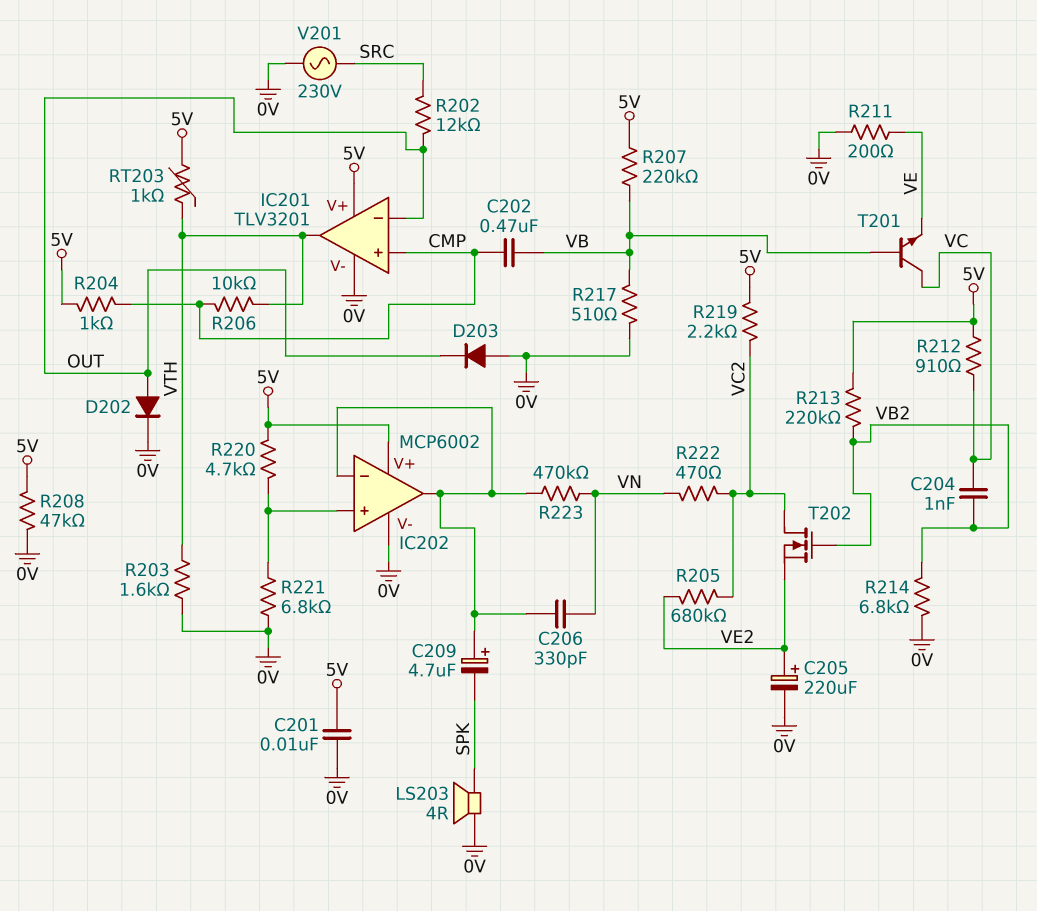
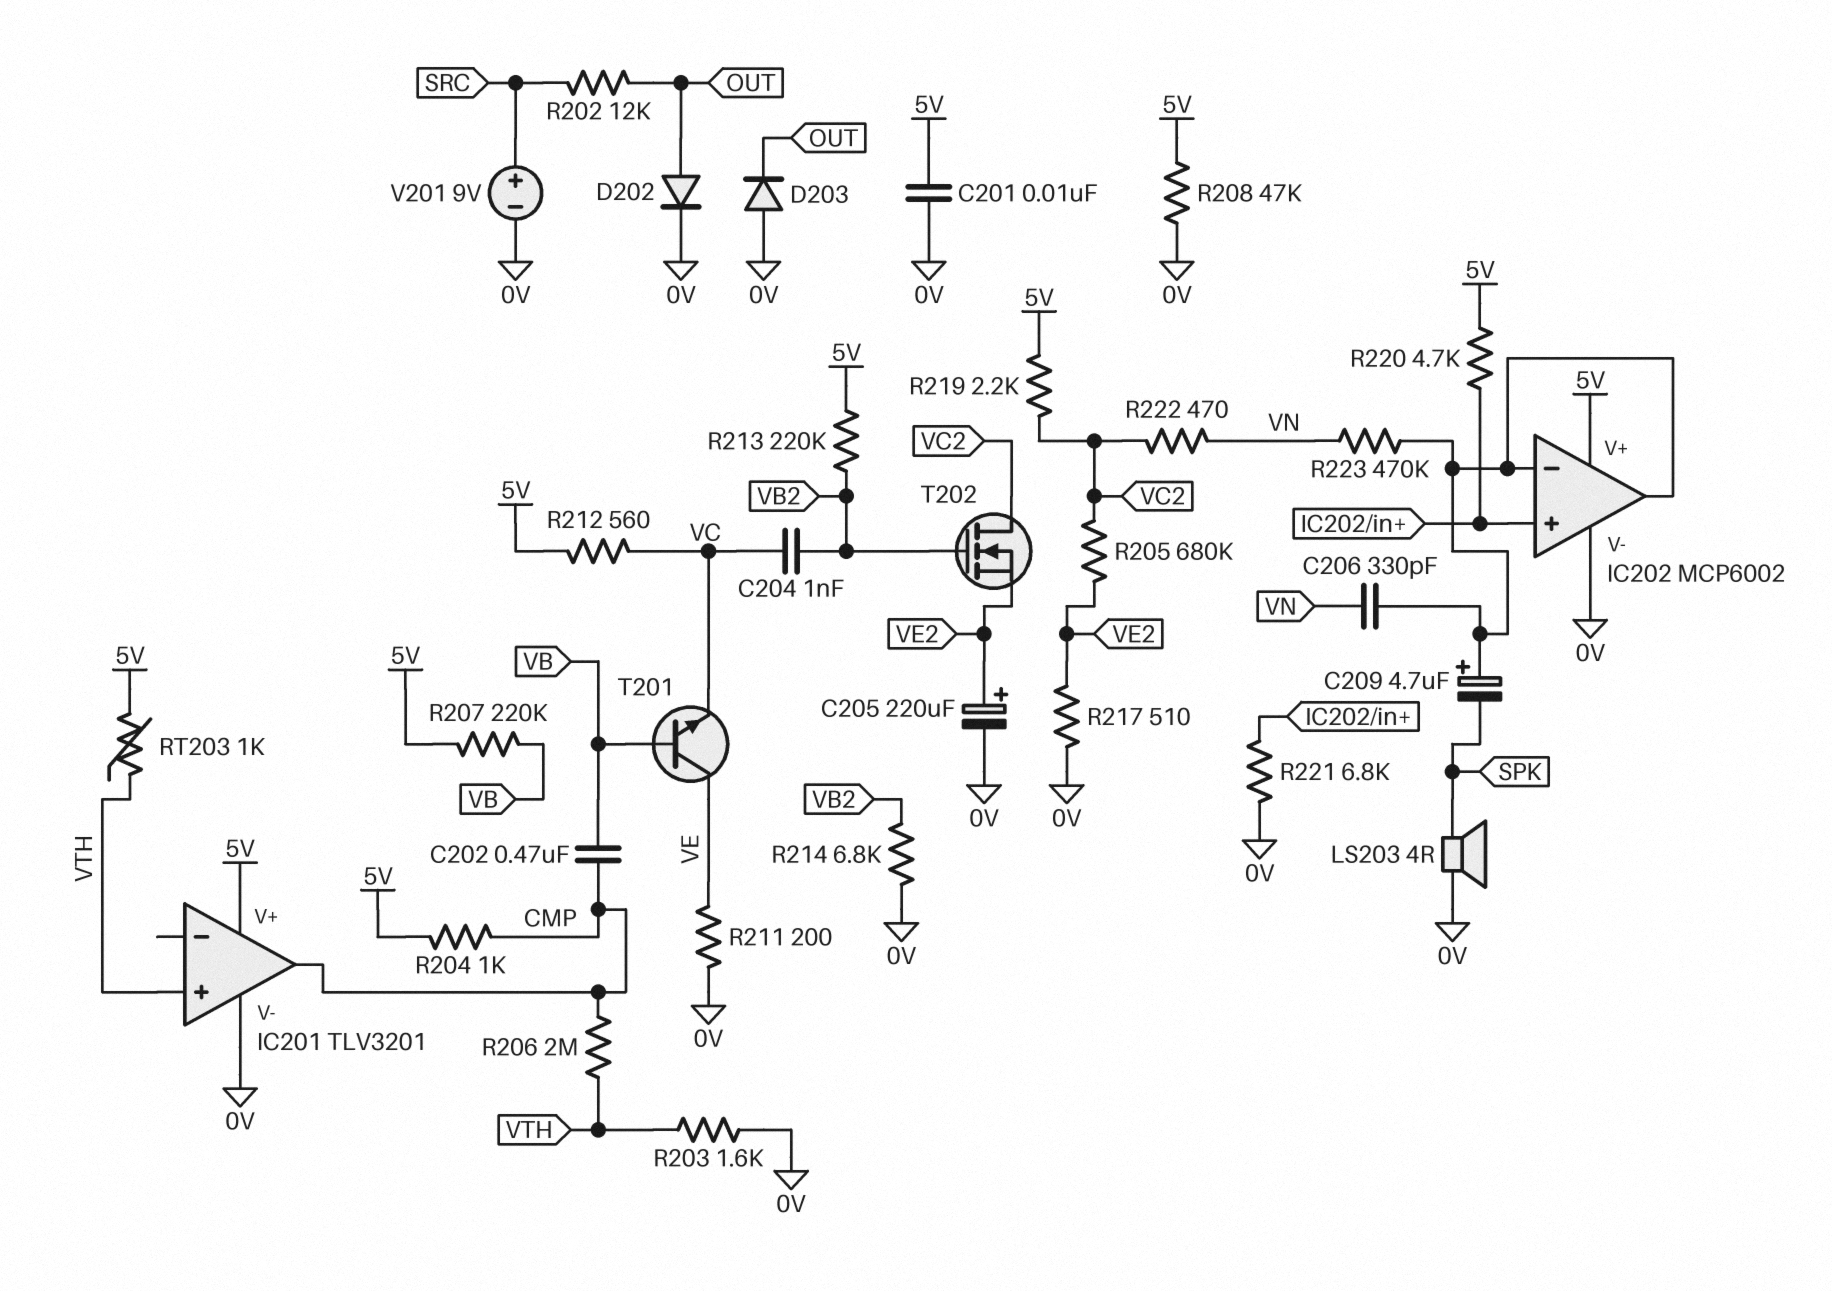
IC201 pin in+: CMP -> VTH
IC201 pin in-: OUT -> none
IC201 pin out: VTH -> CMP
R206: 10k (CMP, VTH) -> 2M (CMP, VTH)
R212: 910 (5V, VC) -> 560 (5V, VC)
R217: 510 (0V, VB) -> 510 (0V, VE2)
T201: NPN (B VB, C VC, E VE) -> NPN (B VB, C VE, E VC)
V201: AC 230V (0V, SRC) -> 9V (plus SRC, minus 0V)

